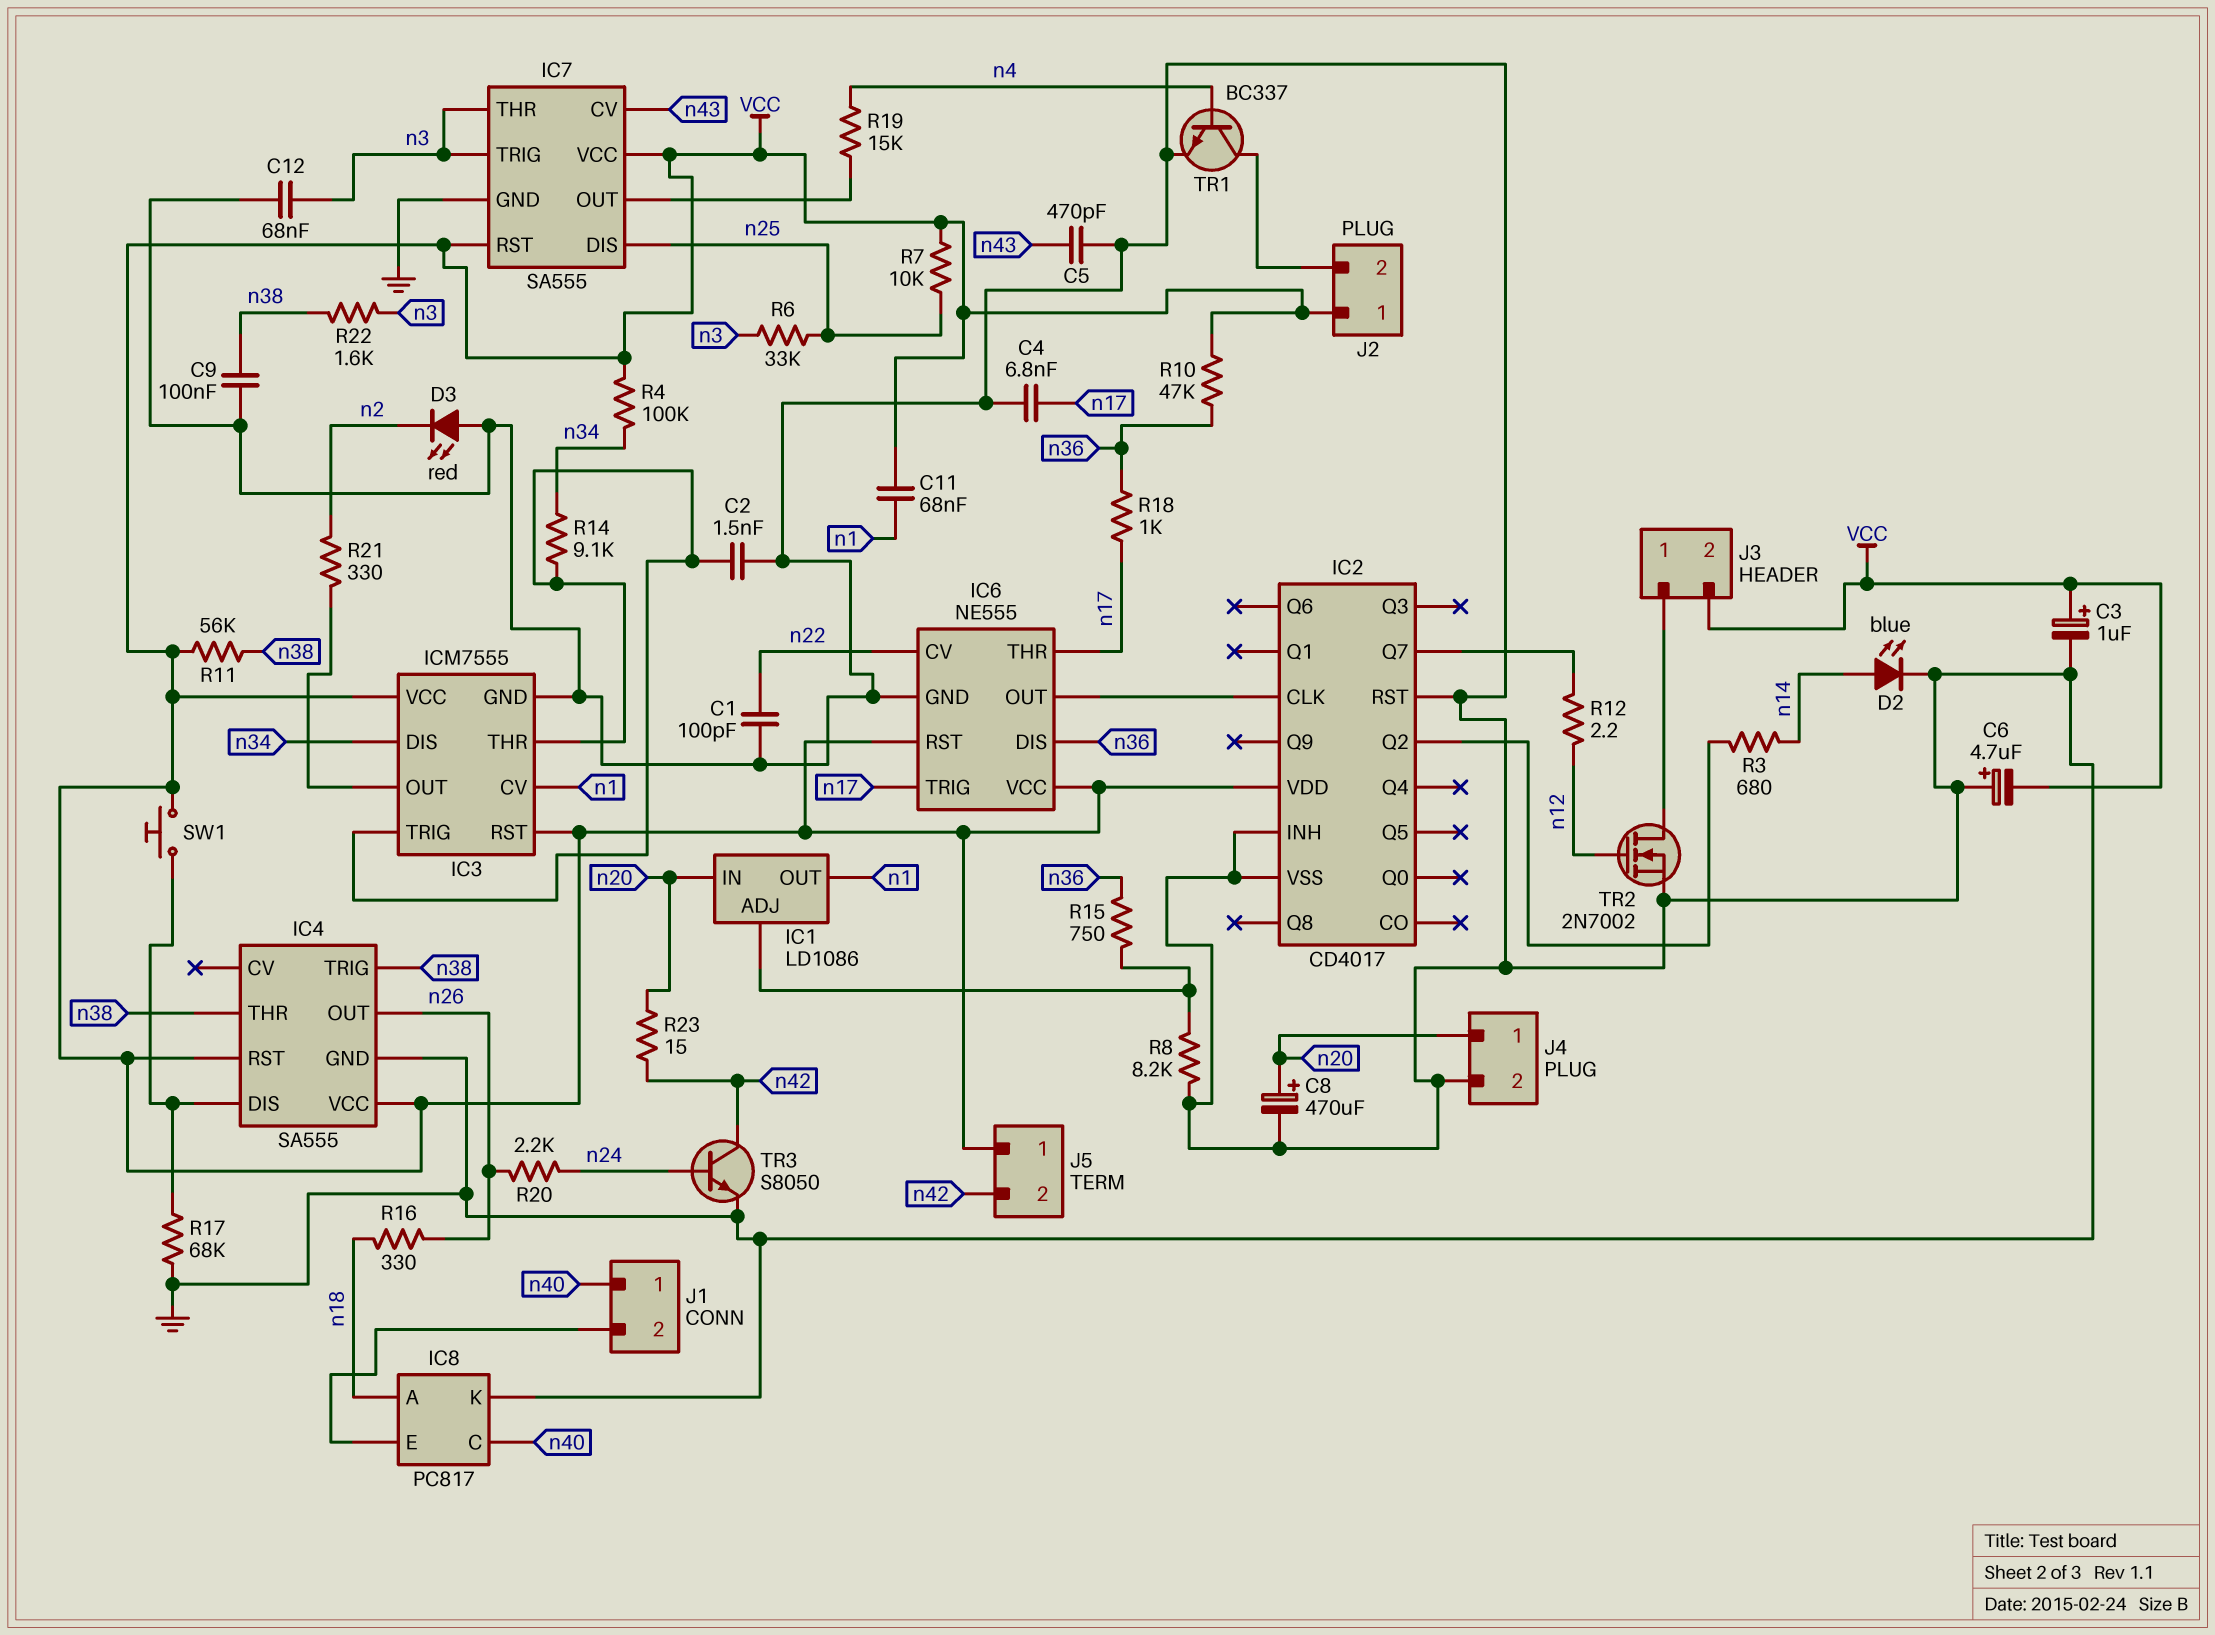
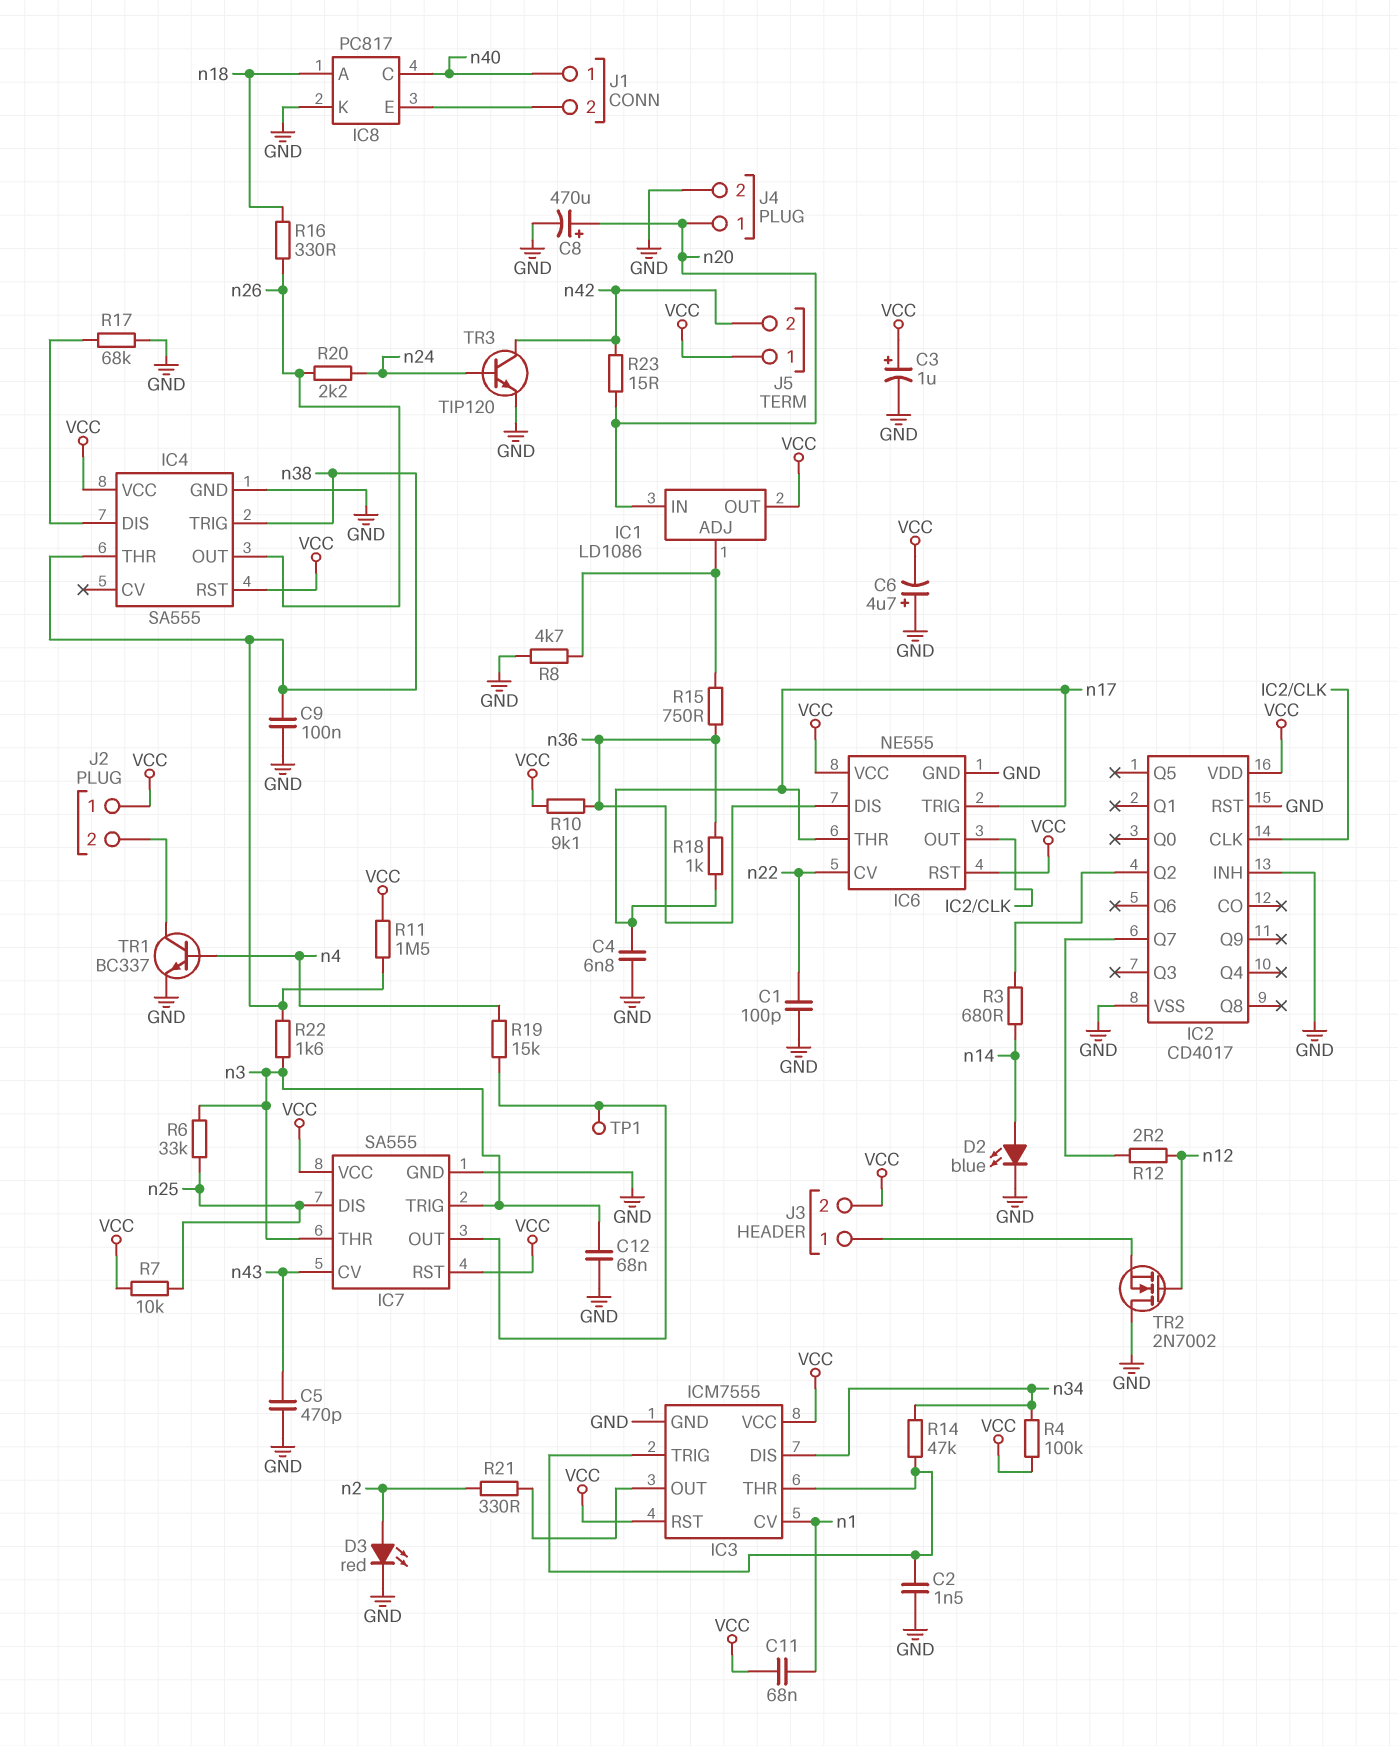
D3: LED red (A GND, K n2) -> LED red (A n2, K GND)
IC1 pin OUT: n1 -> VCC
R8: 8.2k (GND, IC1/ADJ) -> 4.7k (GND, IC1/ADJ)
R10: 47k (VCC, n36) -> 9.1k (VCC, n36)
R11: 56k (VCC, n38) -> 1.5M (VCC, n38)
R14: 9.1k (IC3/THR, n34) -> 47k (IC3/THR, n34)
SW1: button (IC4/DIS, VCC) -> none
TP1: none -> test point (IC7/OUT)
TR2: NMOS 2N7002 (G n12, D J3/1, S GND) -> NMOS 2N7002 (G n12, D GND, S J3/1)
TR3: NPN S8050 (B n24, C n42, E GND) -> NPN TIP120 (B n24, C n42, E GND)

